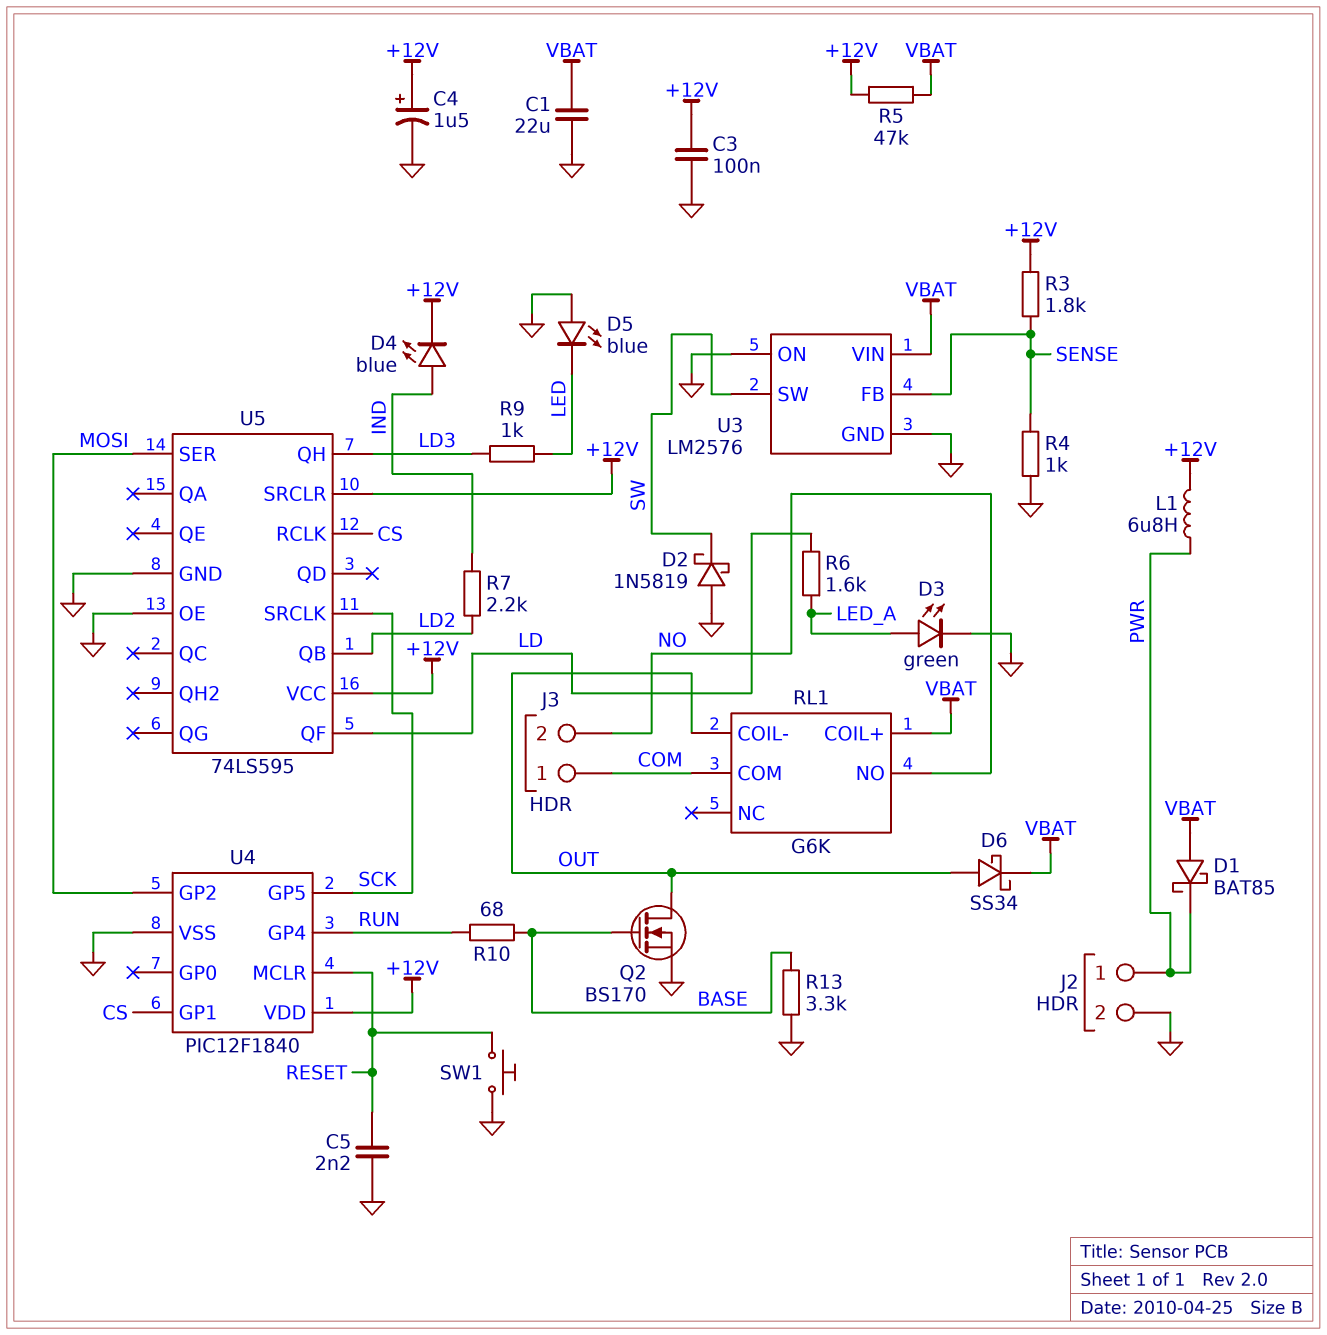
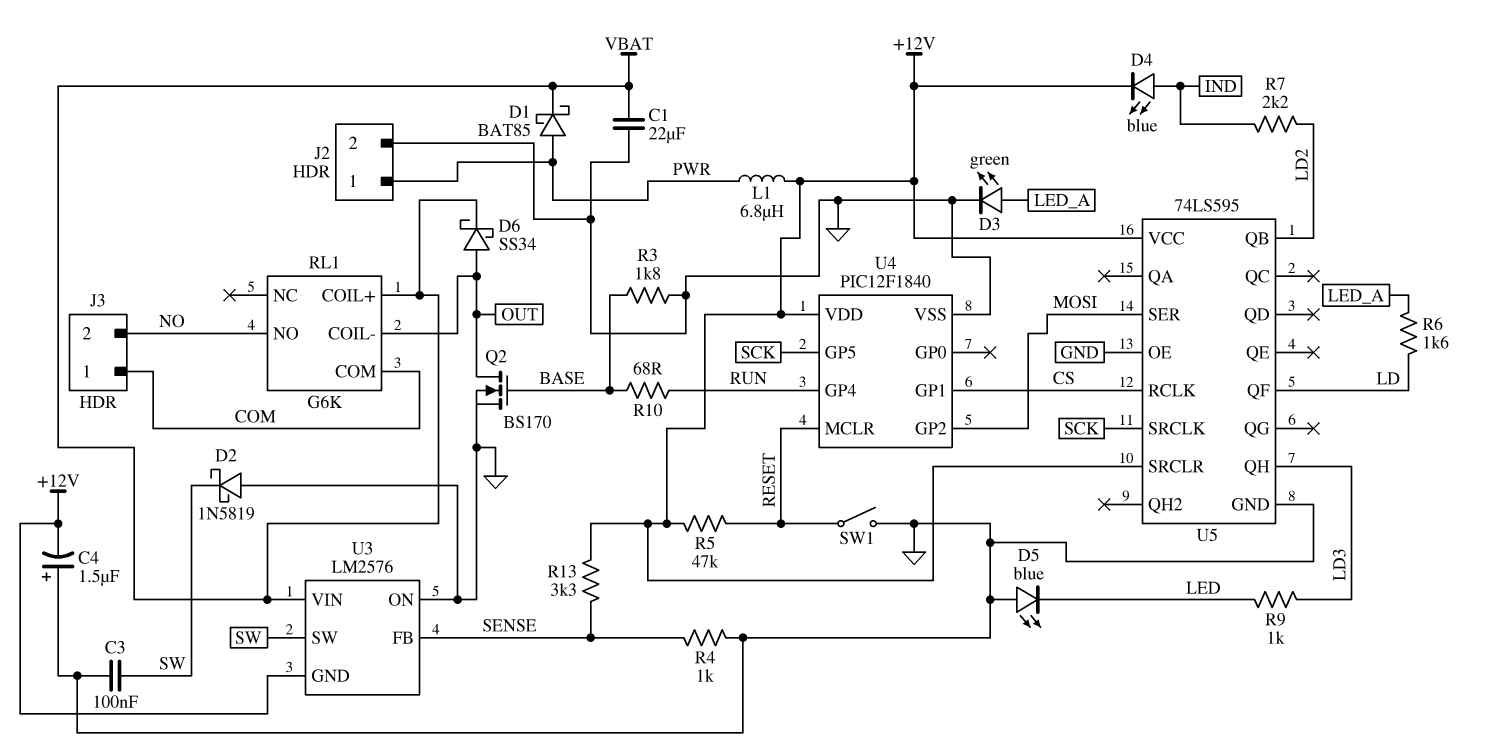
C3: 100nF (+12V, GND) -> 100nF (GND, SW)
C4: 1.5uF (plus +12V, minus GND) -> 1.5uF (plus GND, minus +12V)
C5: 2.2nF (GND, RESET) -> none
D1: schottky BAT85 (A VBAT, K PWR) -> schottky BAT85 (A PWR, K VBAT)
R3: 1.8k (+12V, SENSE) -> 1.8k (BASE, GND)
R5: 47k (+12V, VBAT) -> 47k (+12V, RESET)
R13: 3.3k (BASE, GND) -> 3.3k (+12V, SENSE)
SW1: button (GND, RESET) -> switch (GND, RESET)
U3 pin GND: GND -> +12V

